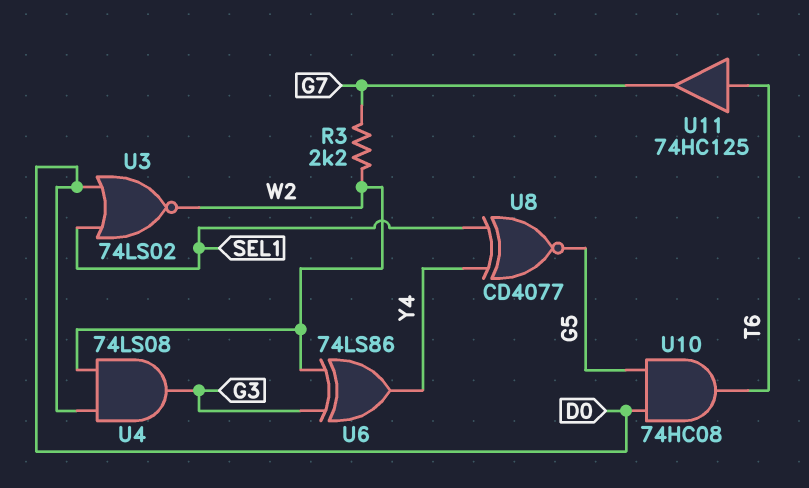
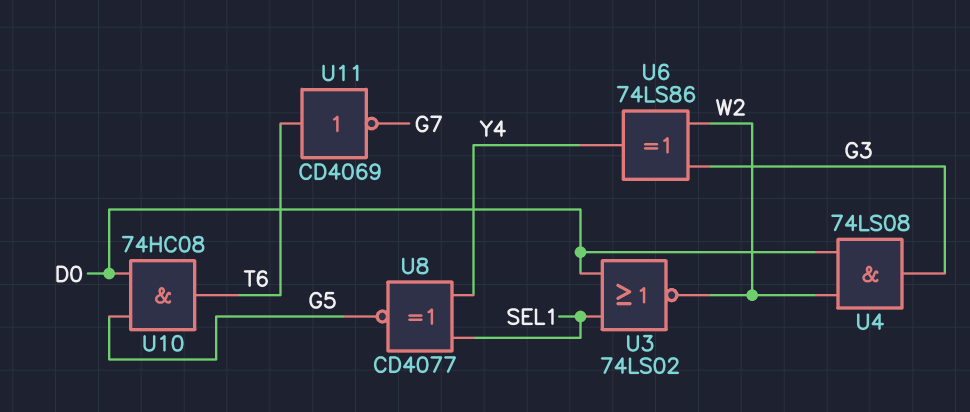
R3: 2.2k (G7, W2) -> none
U11: buffer 74HC125 (in T6, out G7) -> NOT CD4069 (in T6, out G7)

